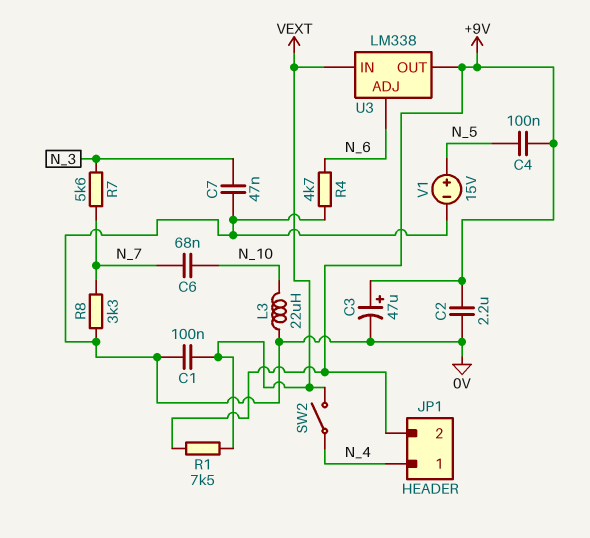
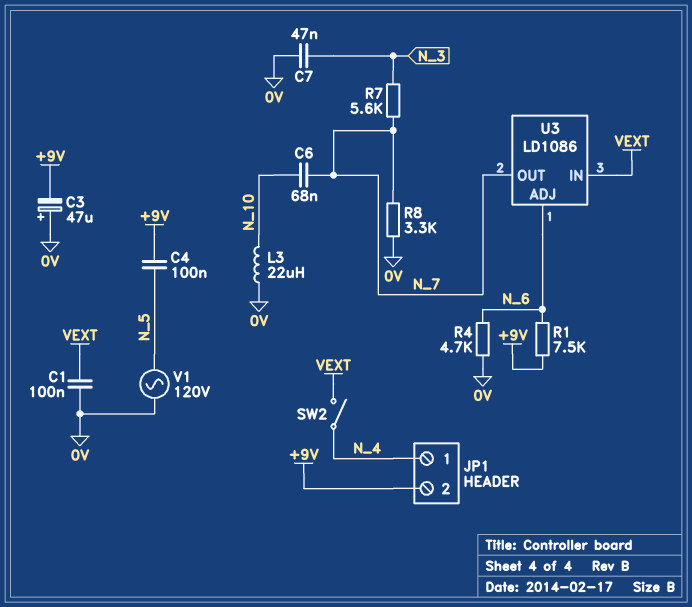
C2: 2.2uF (+9V, 0V) -> none
C3: 47uF (plus +9V, minus 0V) -> 47uF (plus 0V, minus +9V)
R1: 7.5k (+9V, VEXT) -> 7.5k (+9V, N_6)
U3: LM338 -> LD1086
U3 pin OUT: +9V -> N_7
V1: 15V (plus N_5, minus 0V) -> AC 120V (0V, N_5)

